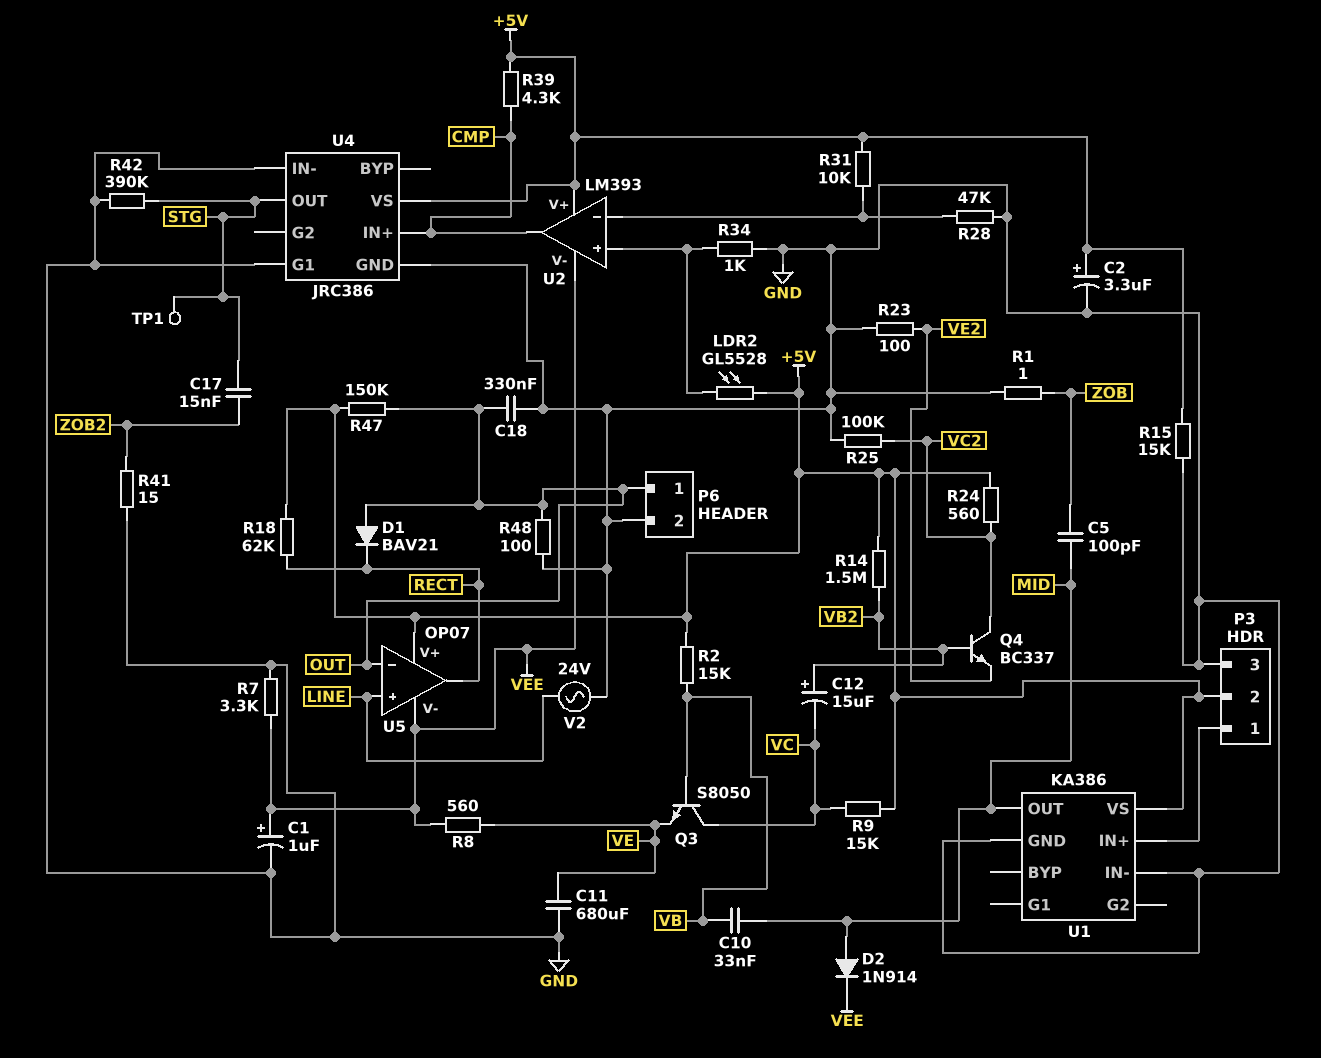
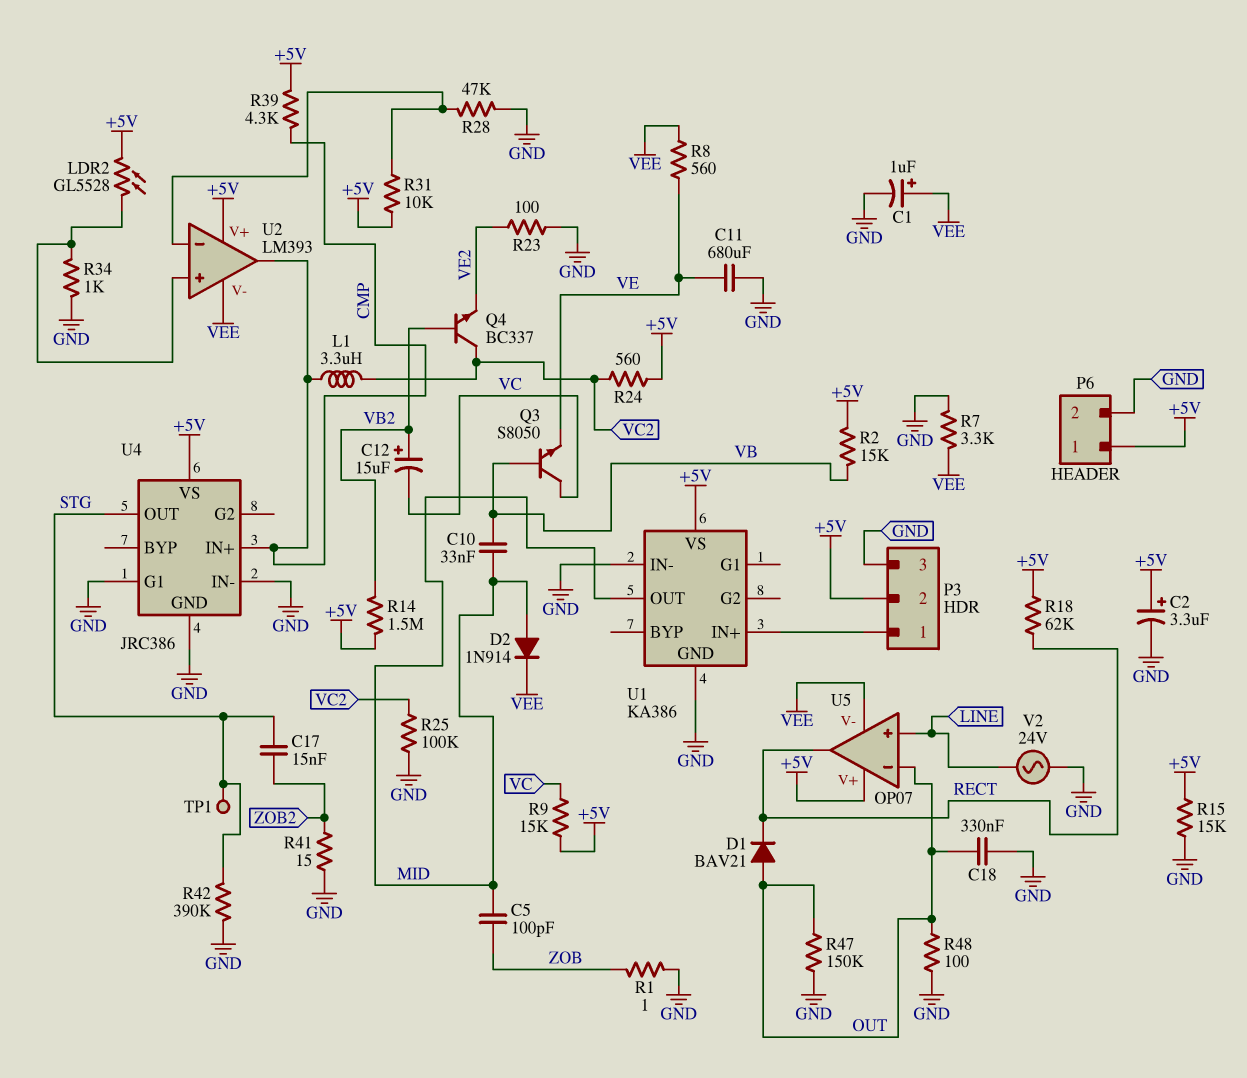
L1: none -> 3.3uH (CMP, VC2)
P6 pin 1: OUT -> +5V
R47: 150k (+5V, OUT) -> 150k (GND, OUT)

